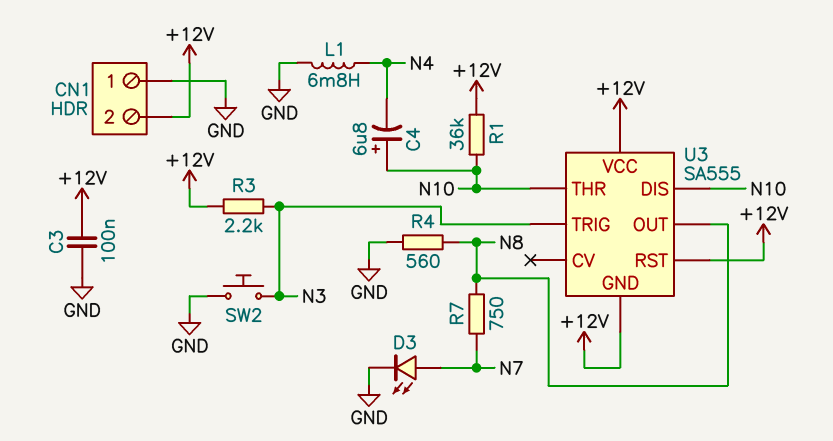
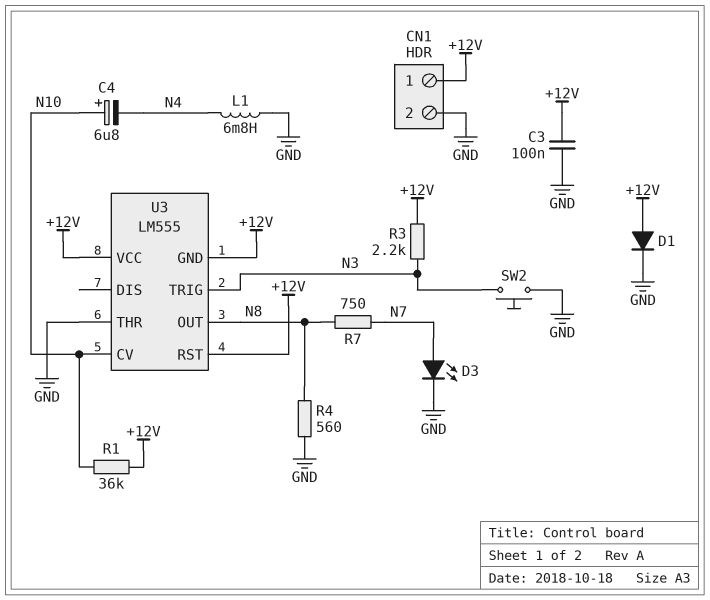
CN1 pin 1: GND -> +12V
CN1 pin 2: +12V -> GND
D1: none -> diode (A +12V, K GND)
U3: SA555 -> LM555
U3 pin CV: none -> N10
U3 pin DIS: N10 -> none
U3 pin THR: N10 -> GND

